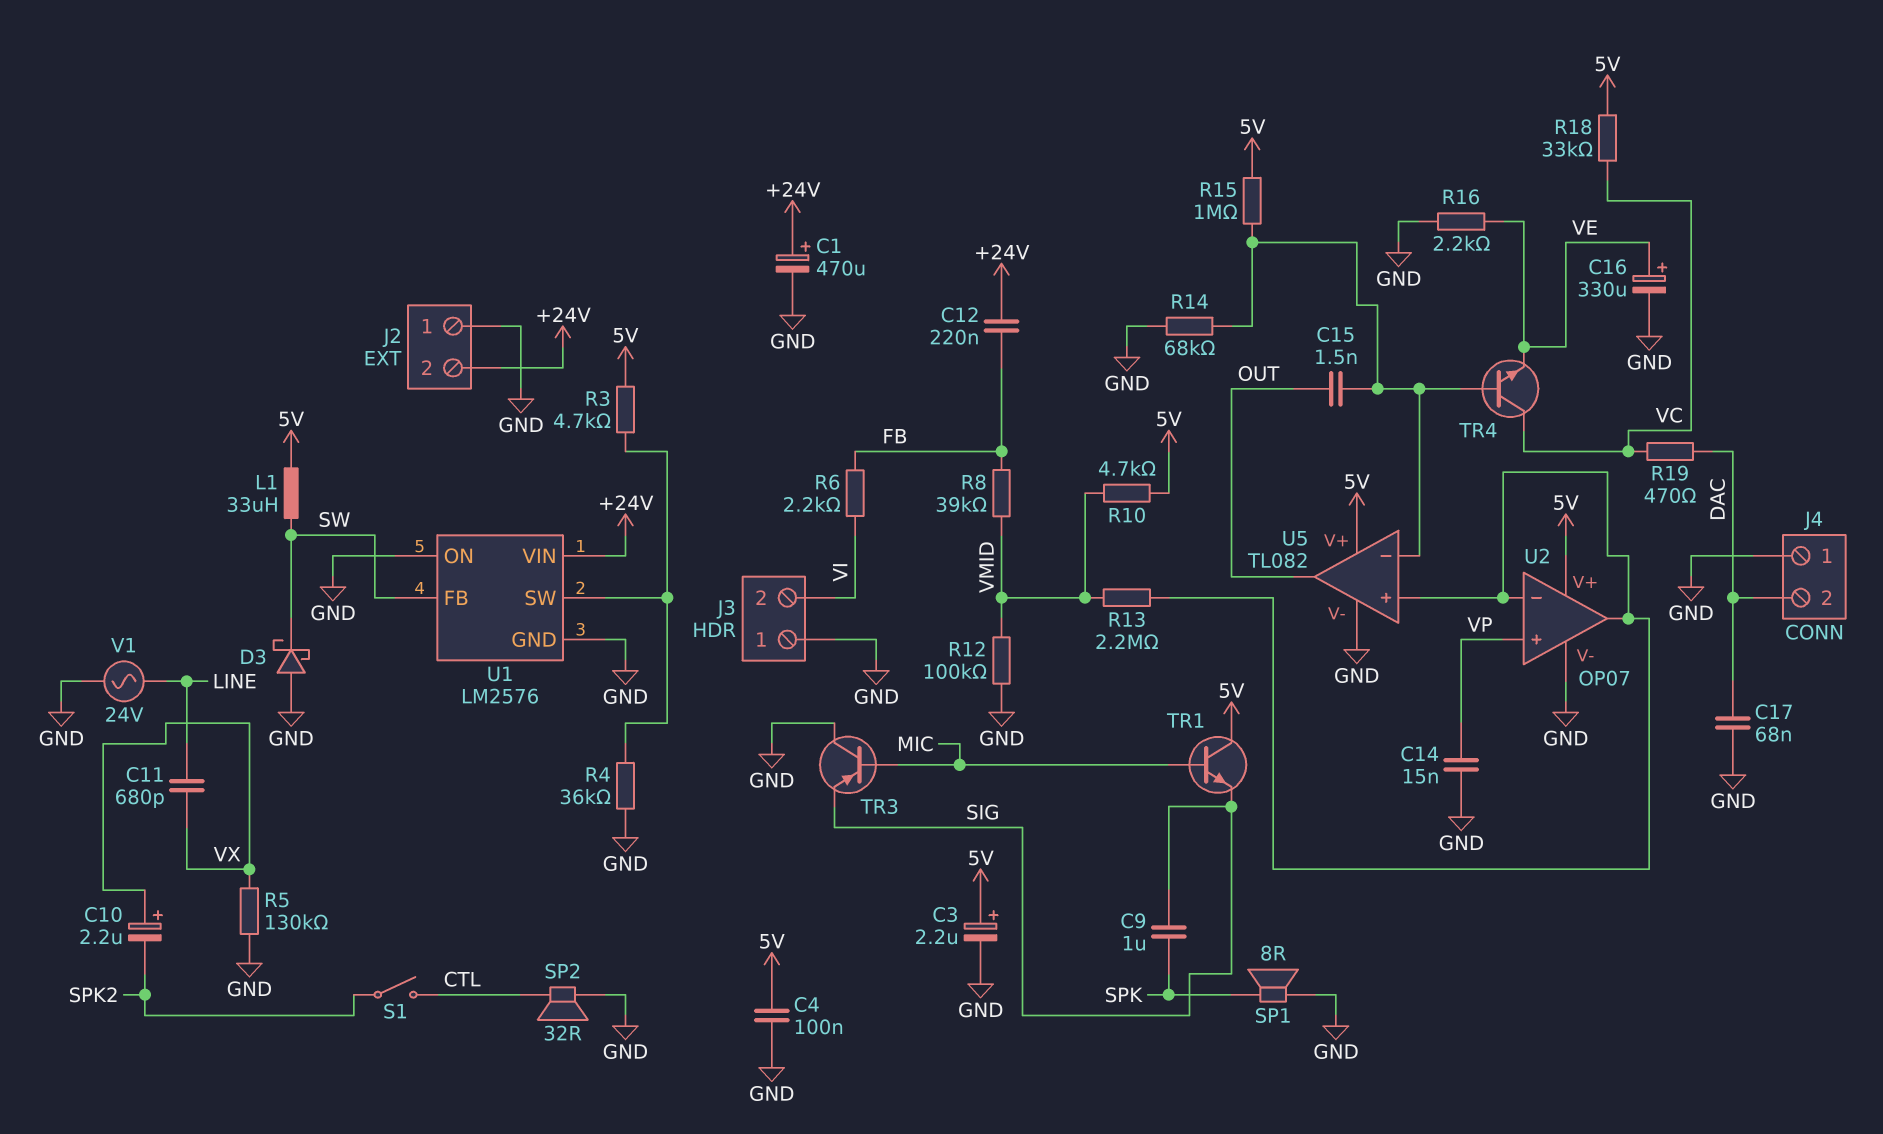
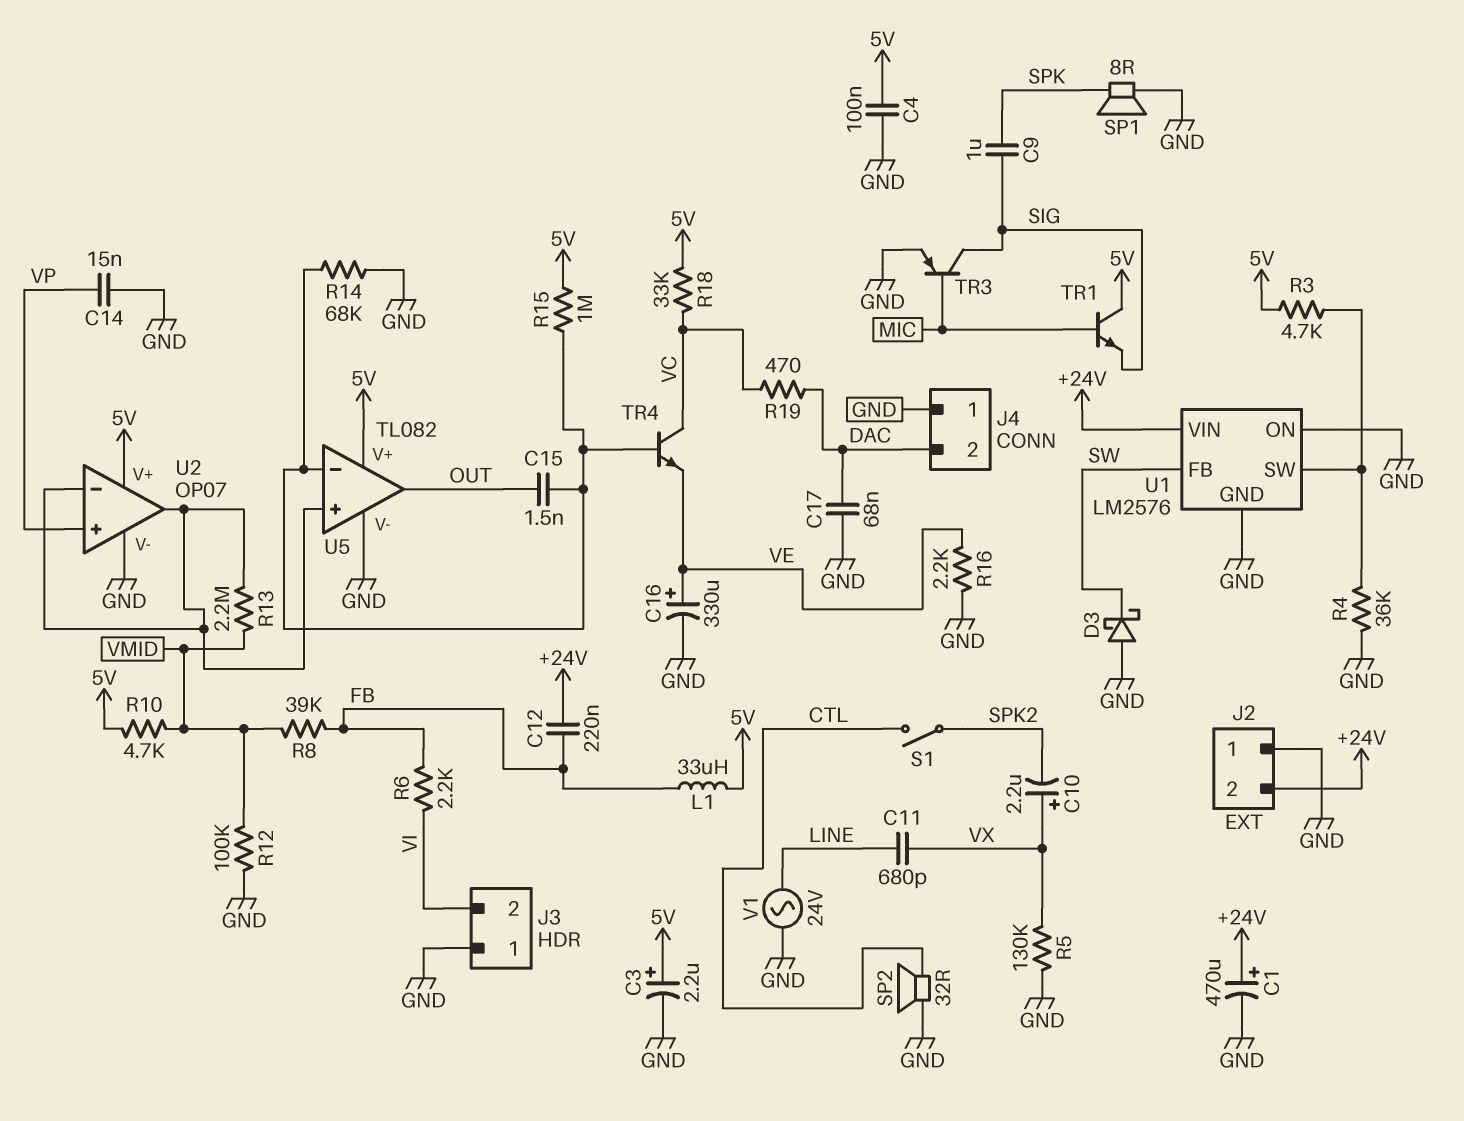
L1: 33uH (5V, SW) -> 33uH (5V, FB)
TR3: PNP (B MIC, C GND, E SIG) -> PNP (B MIC, C SIG, E GND)

